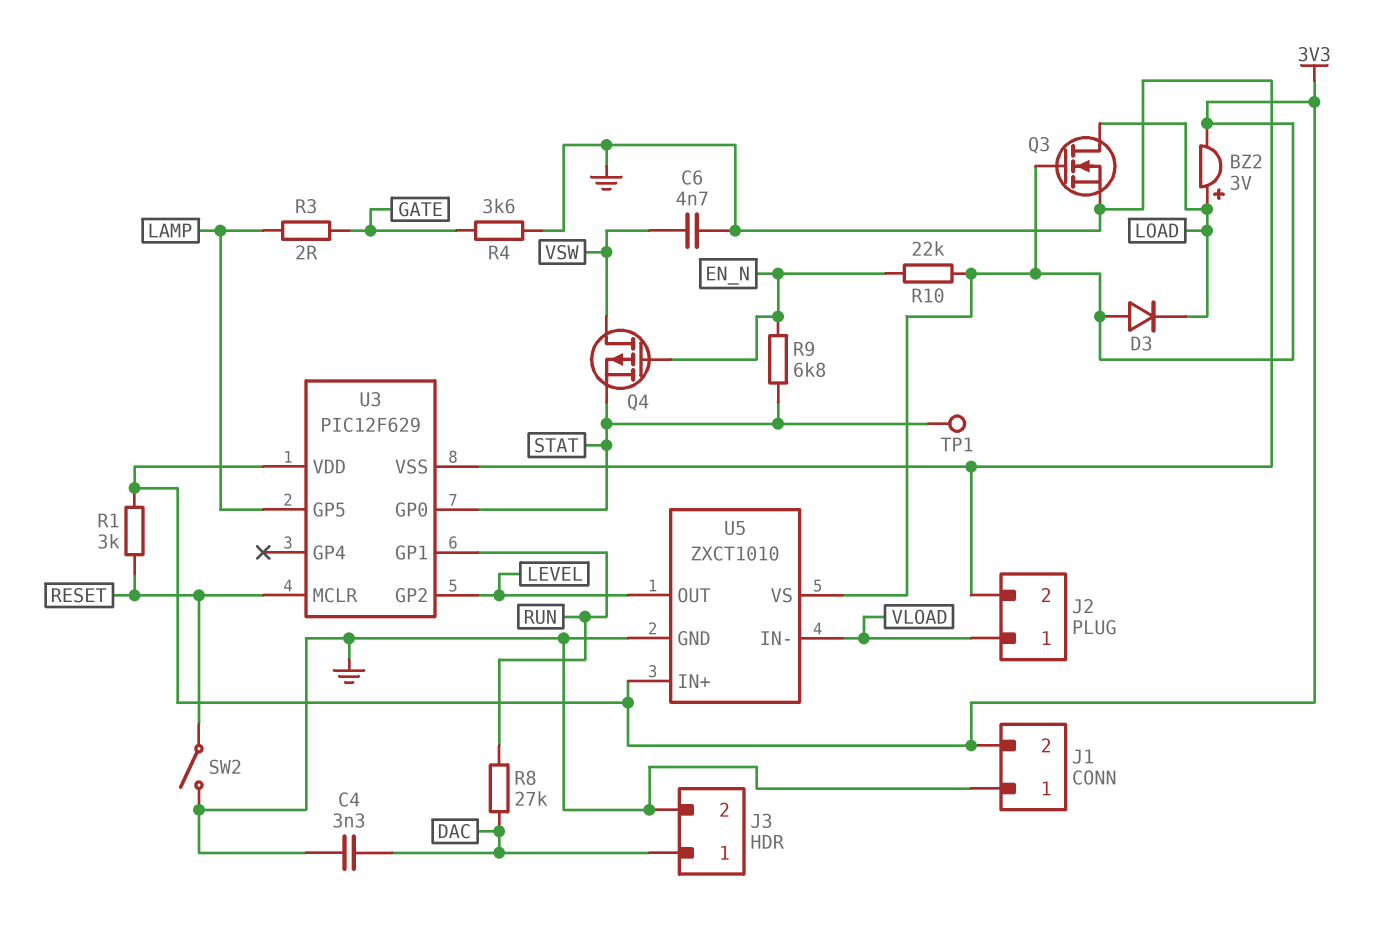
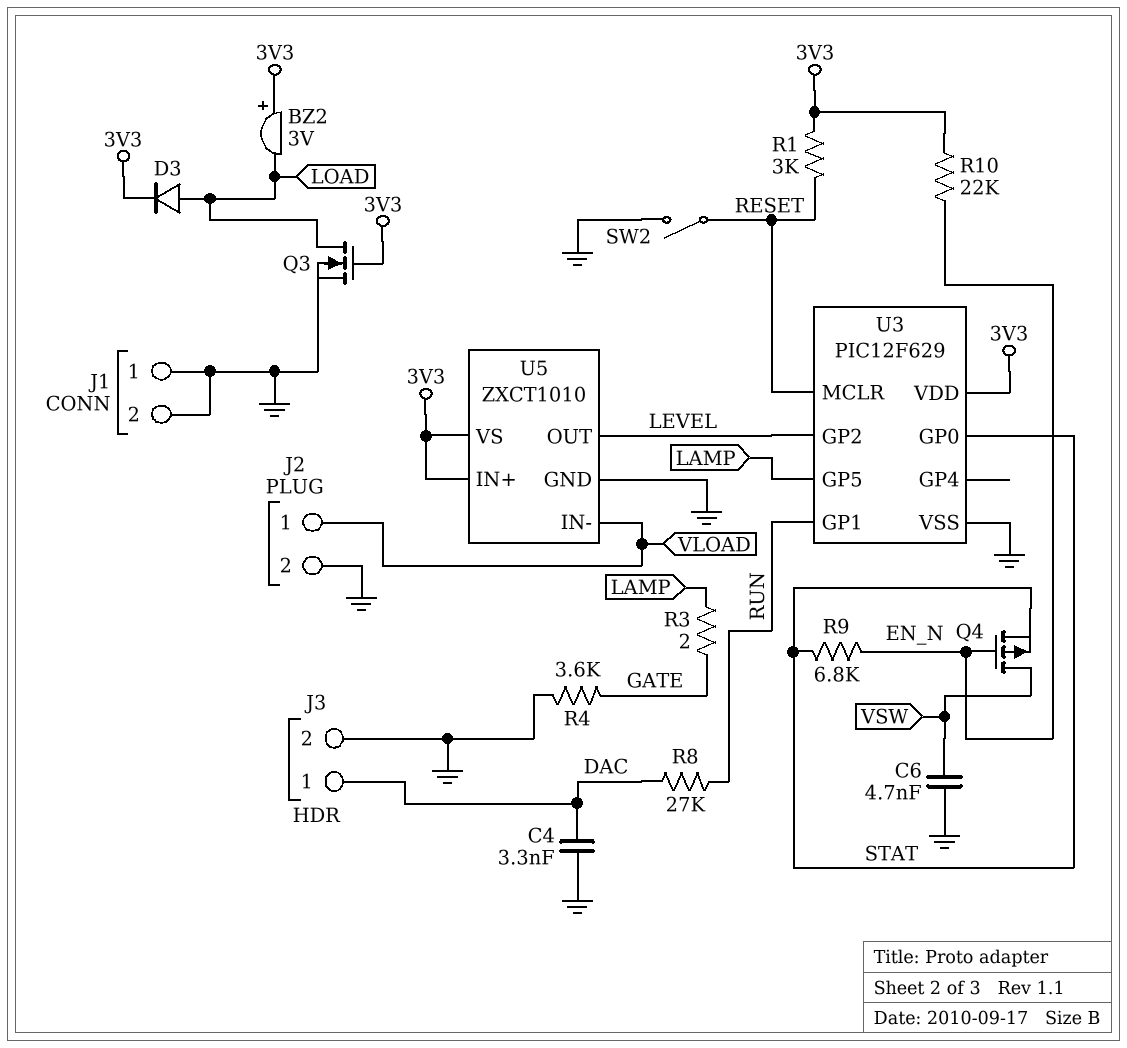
BZ2: buzzer 3V (plus LOAD, minus 3V3) -> buzzer 3V (plus 3V3, minus LOAD)
D3: diode (A 3V3, K LOAD) -> diode (A LOAD, K 3V3)
J1 pin 2: 3V3 -> GND
TP1: test point (STAT) -> none

